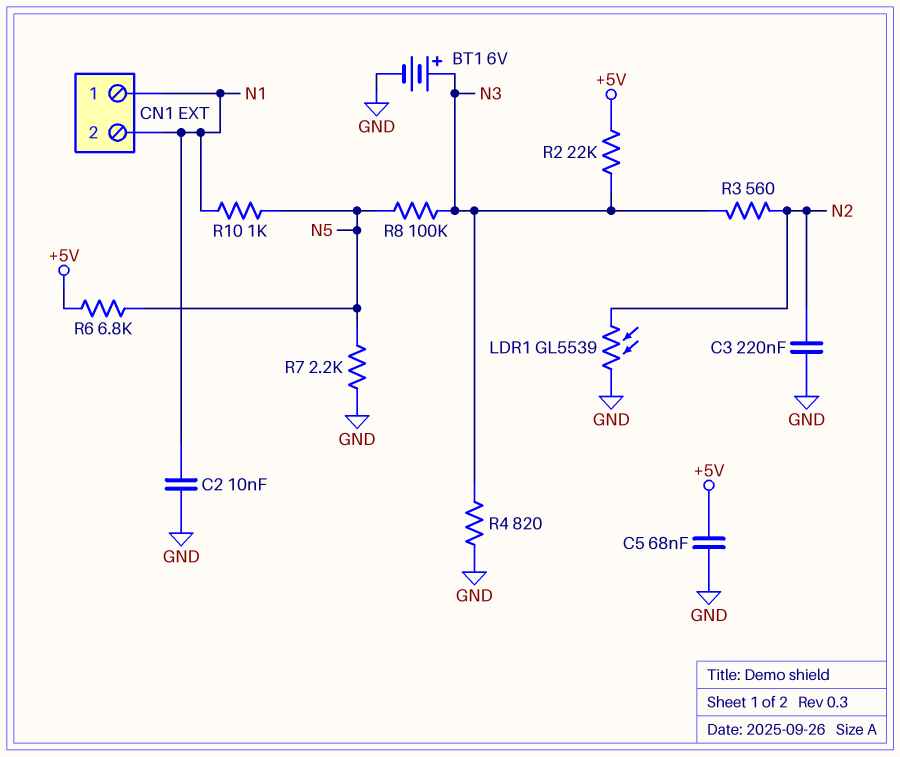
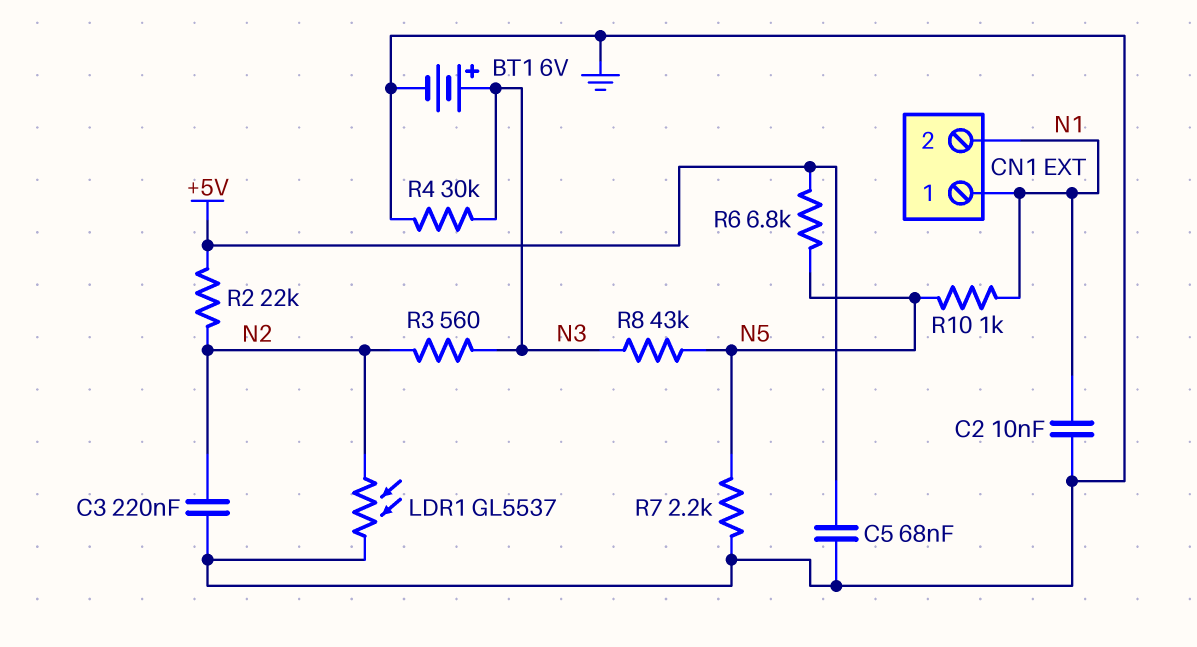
LDR1: GL5539 (GND, N2) -> GL5537 (GND, N2)
R2: 22k (+5V, N3) -> 22k (+5V, N2)
R4: 820 (GND, N3) -> 30k (GND, N3)
R8: 100k (N3, N5) -> 43k (N3, N5)

